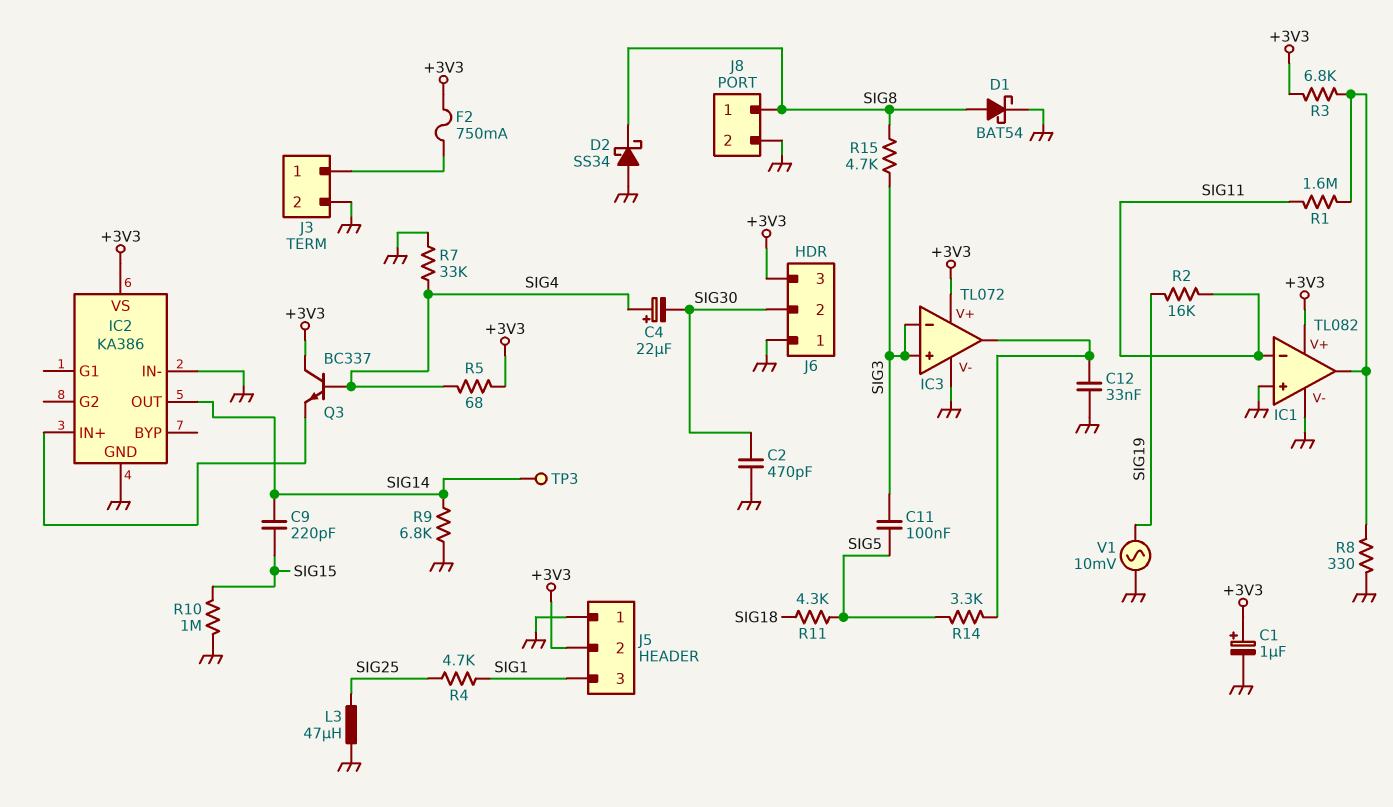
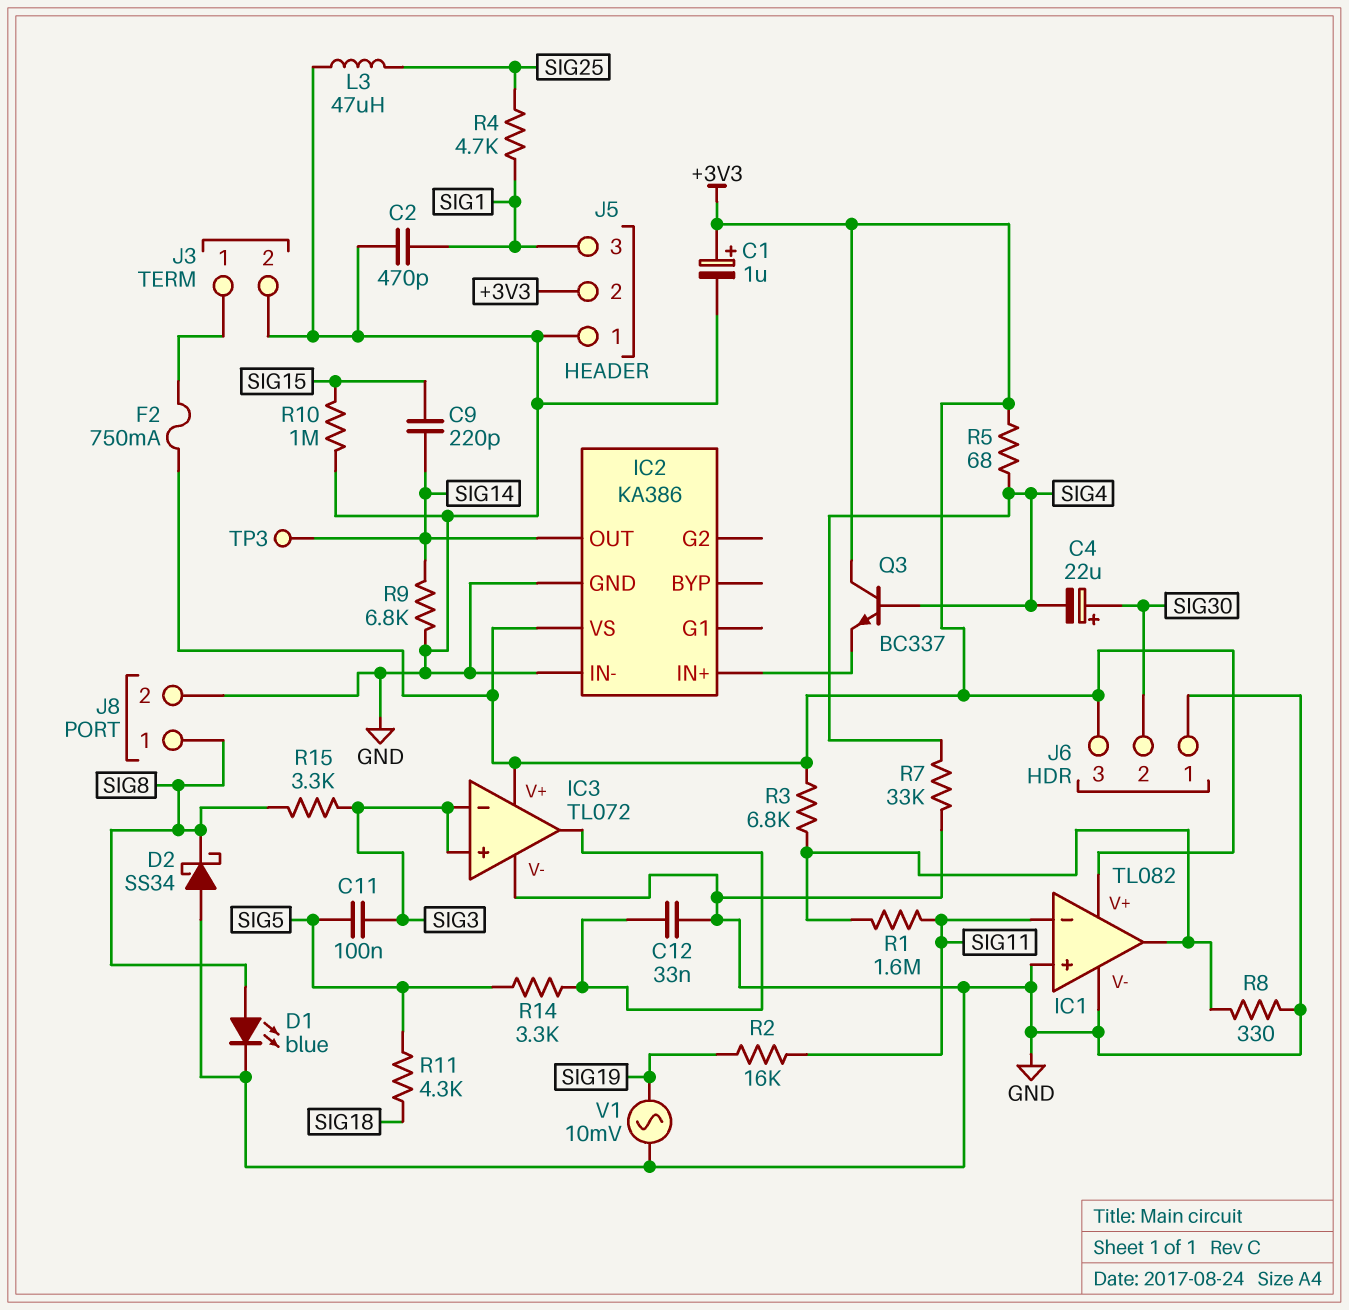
C2: 470pF (GND, SIG30) -> 470pF (GND, SIG1)
C4: 22uF (plus SIG4, minus SIG30) -> 22uF (plus SIG30, minus SIG4)
D1: schottky BAT54 (A SIG8, K GND) -> LED blue (A SIG8, K GND)
R15: 4.7k (SIG3, SIG8) -> 3.3k (SIG3, SIG8)

